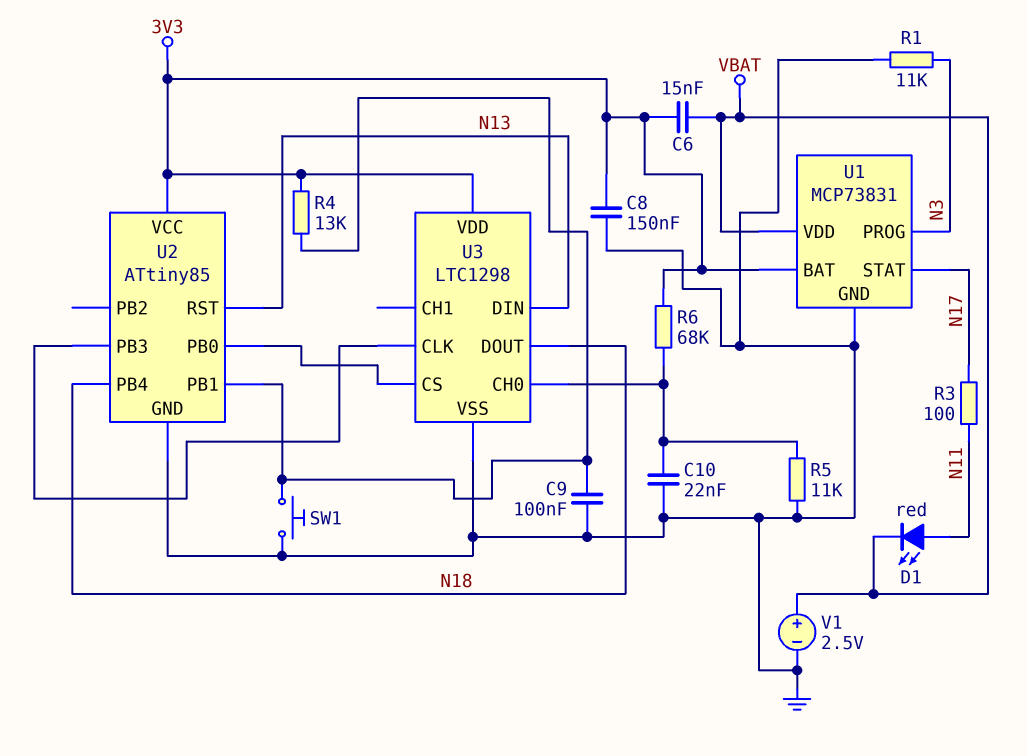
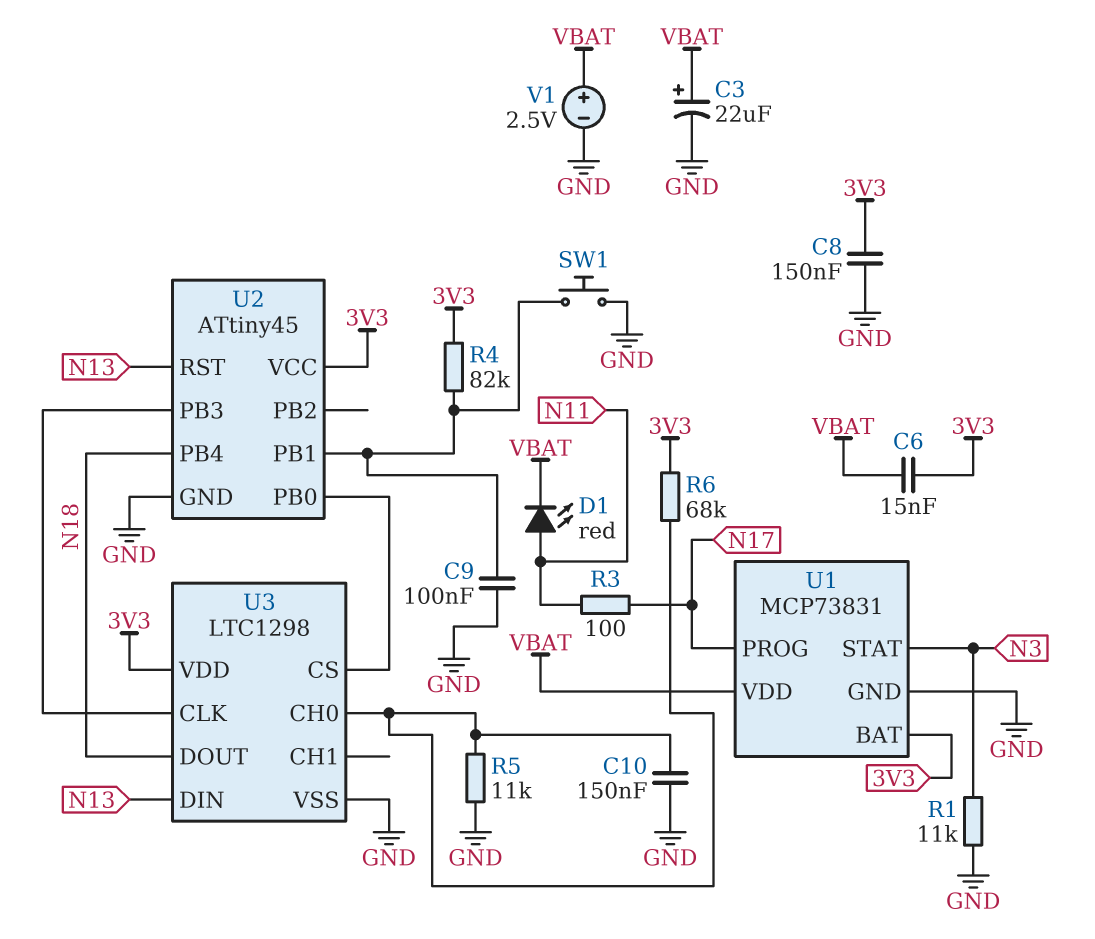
C3: none -> 22uF (plus VBAT, minus GND)
C10: 22nF (GND, U3/CH0) -> 150nF (GND, U3/CH0)
R4: 13k (3V3, U2/PB1) -> 82k (3V3, U2/PB1)
U1 pin PROG: N3 -> N17
U1 pin STAT: N17 -> N3
U2: ATtiny85 -> ATtiny45

